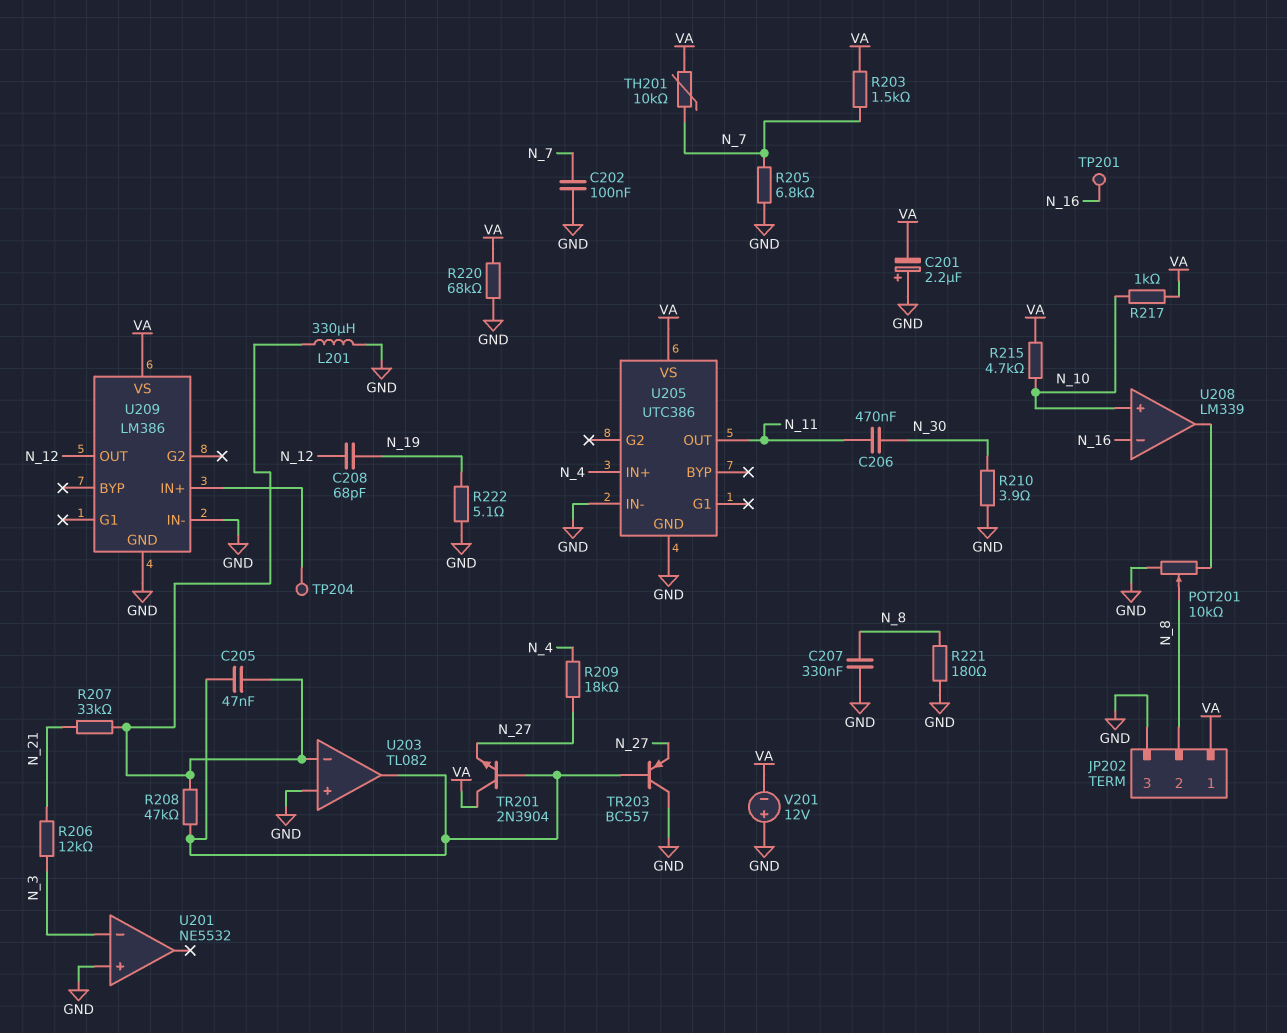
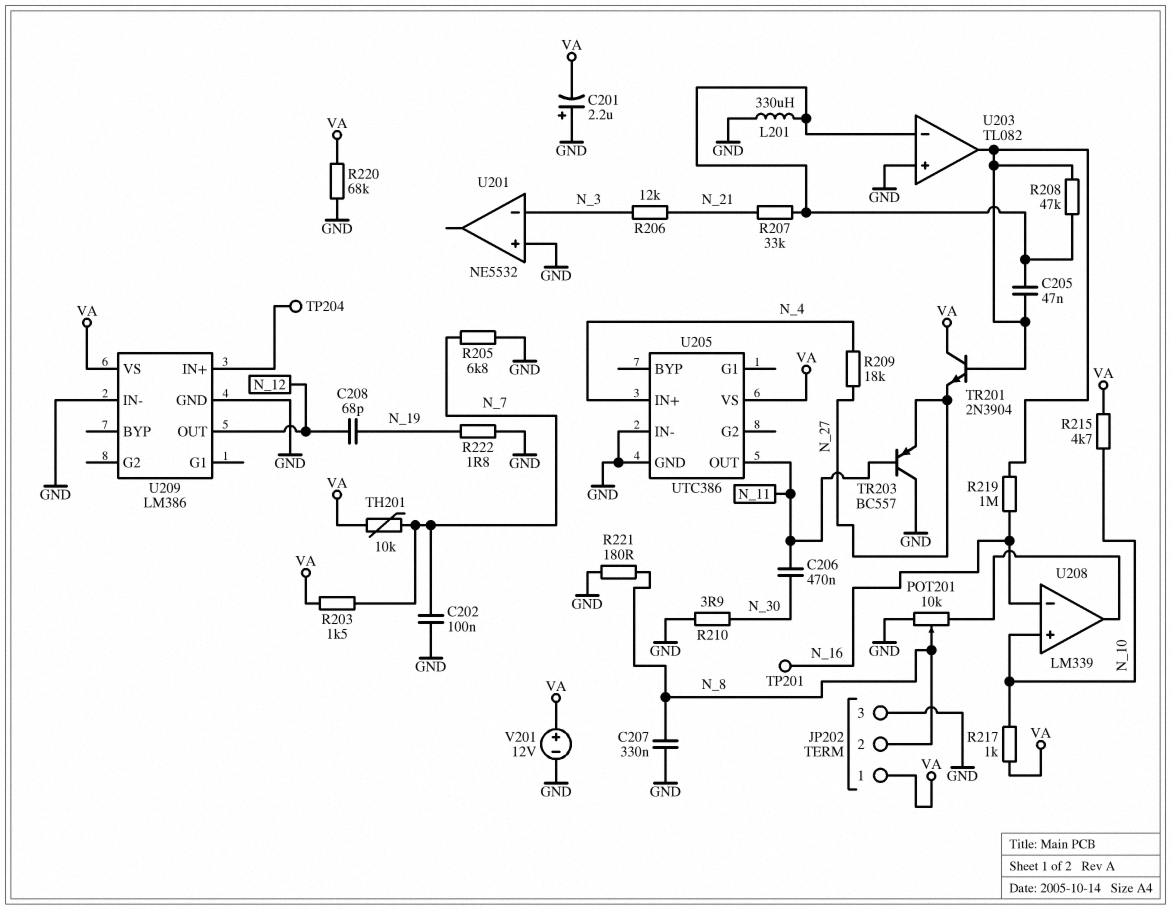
R219: none -> 1M (N_16, U203/out)
R222: 5.1 (GND, N_19) -> 1.8 (GND, N_19)
TR203: PNP BC557 (B U203/out, C GND, E N_27) -> PNP BC557 (B N_11, C GND, E N_27)
V201: 12V (plus GND, minus VA) -> 12V (plus VA, minus GND)

